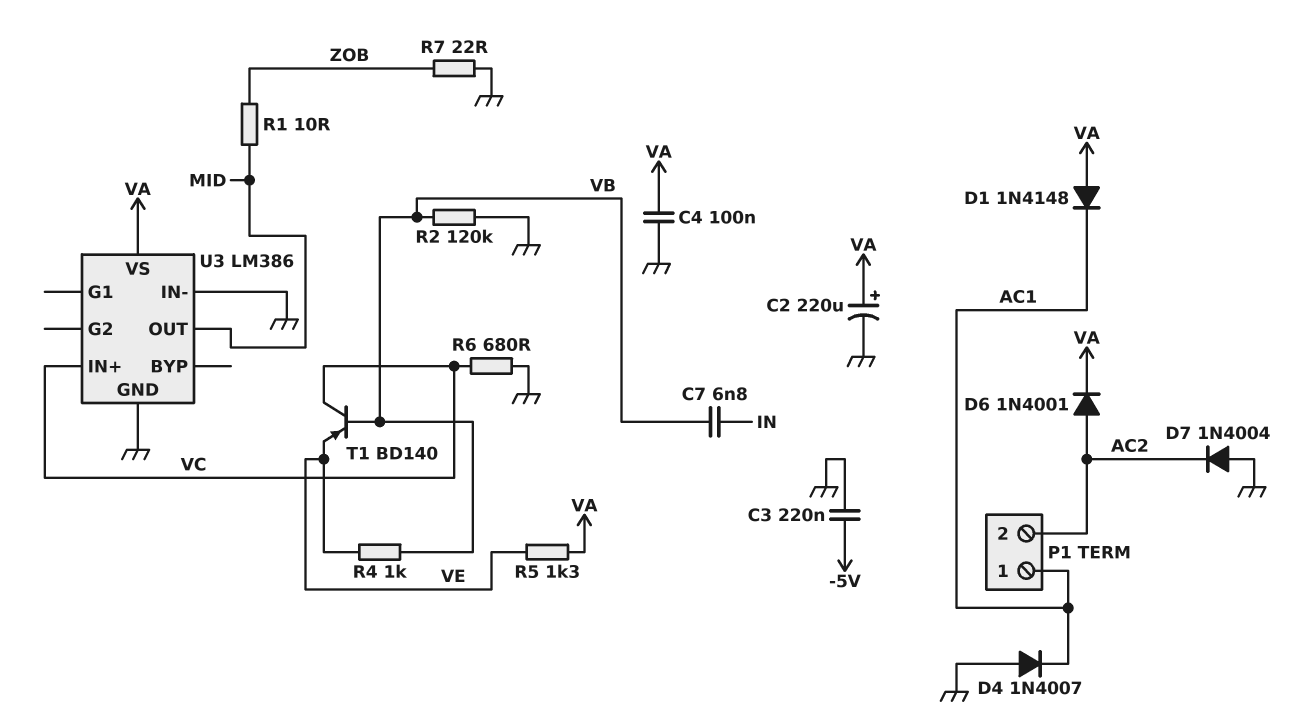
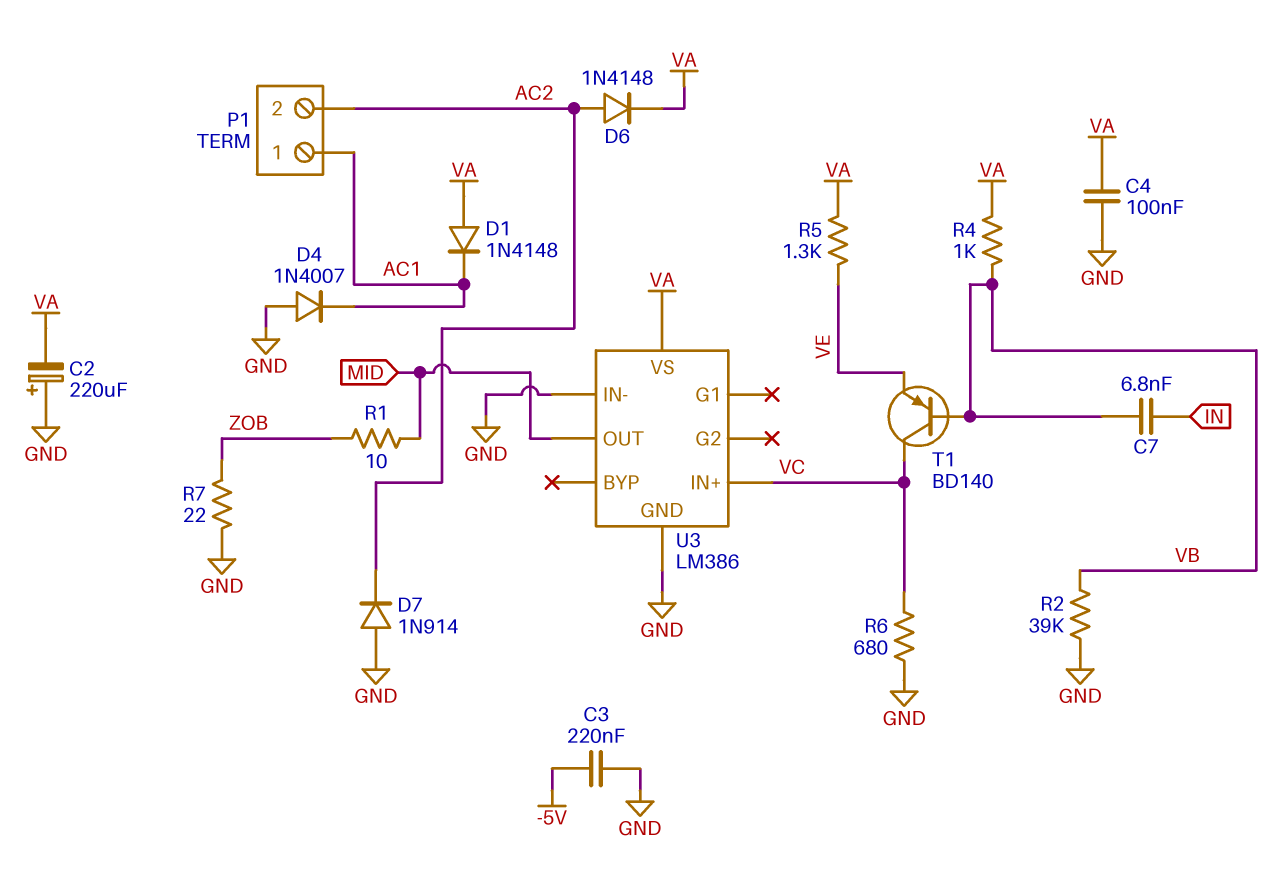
C2: 220uF (plus VA, minus GND) -> 220uF (plus GND, minus VA)
D6: diode 1N4001 (A AC2, K VA) -> diode 1N4148 (A AC2, K VA)
D7: diode 1N4004 (A GND, K AC2) -> diode 1N914 (A GND, K AC2)
R2: 120k (GND, VB) -> 39k (GND, VB)
R4: 1k (VB, VE) -> 1k (VA, VB)

